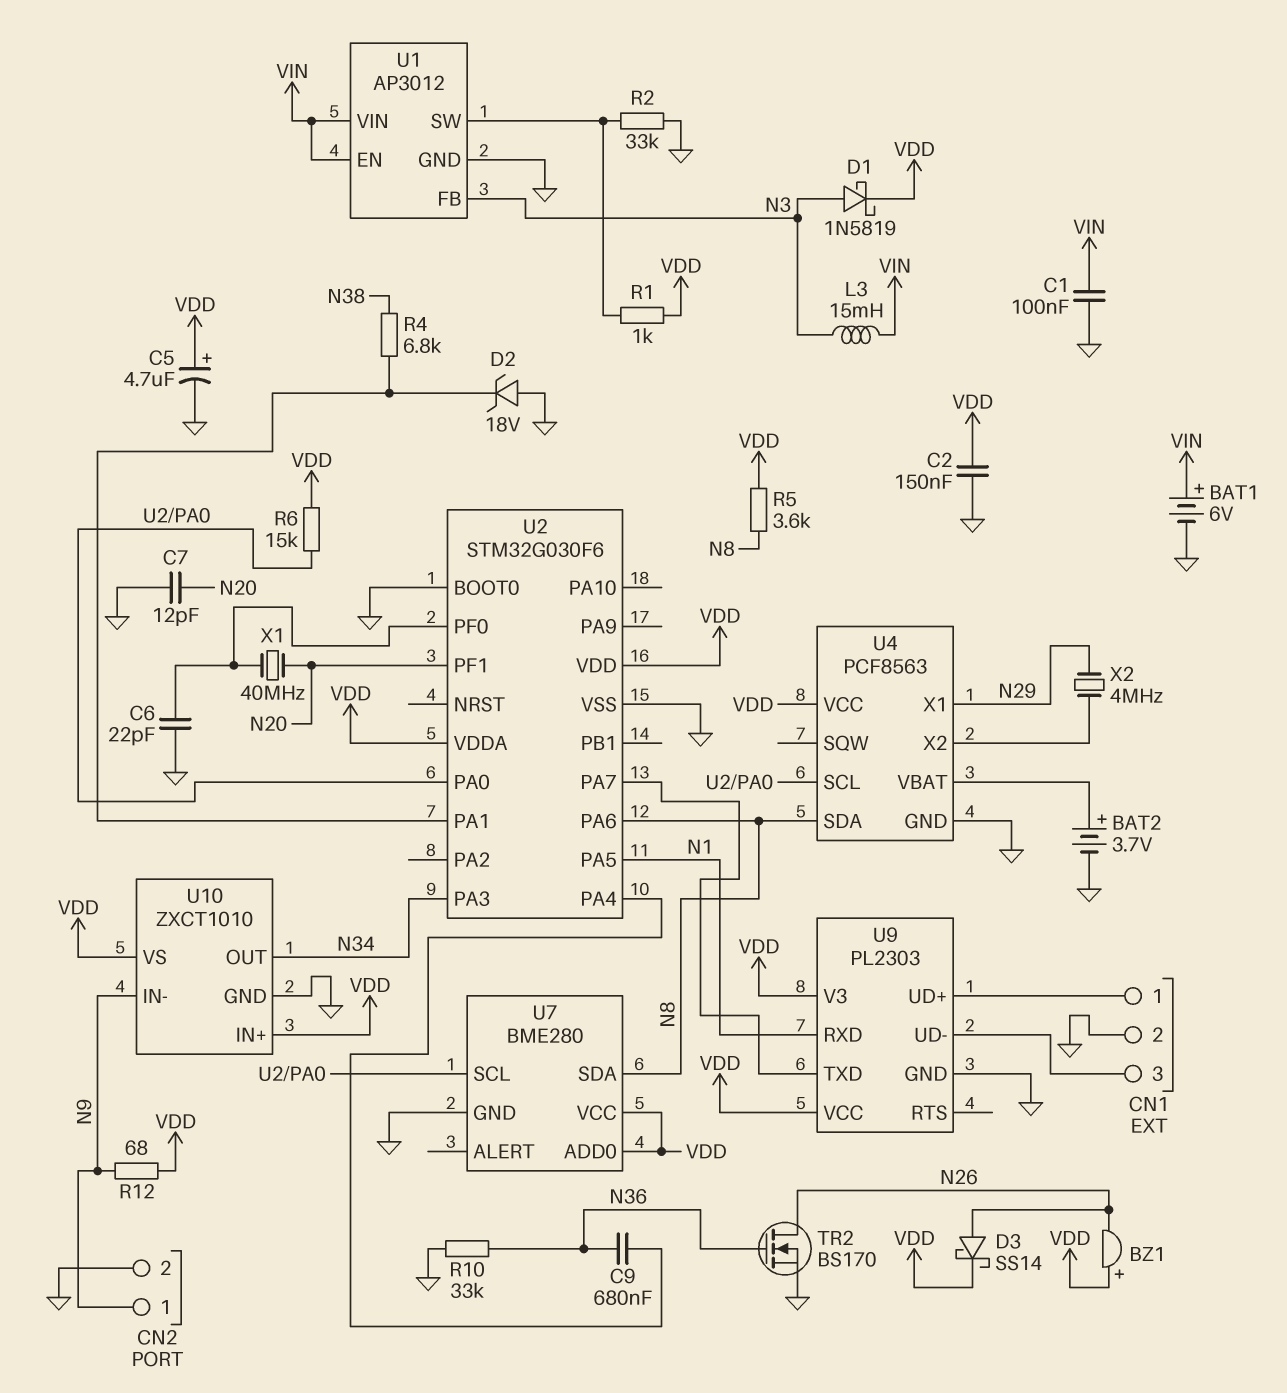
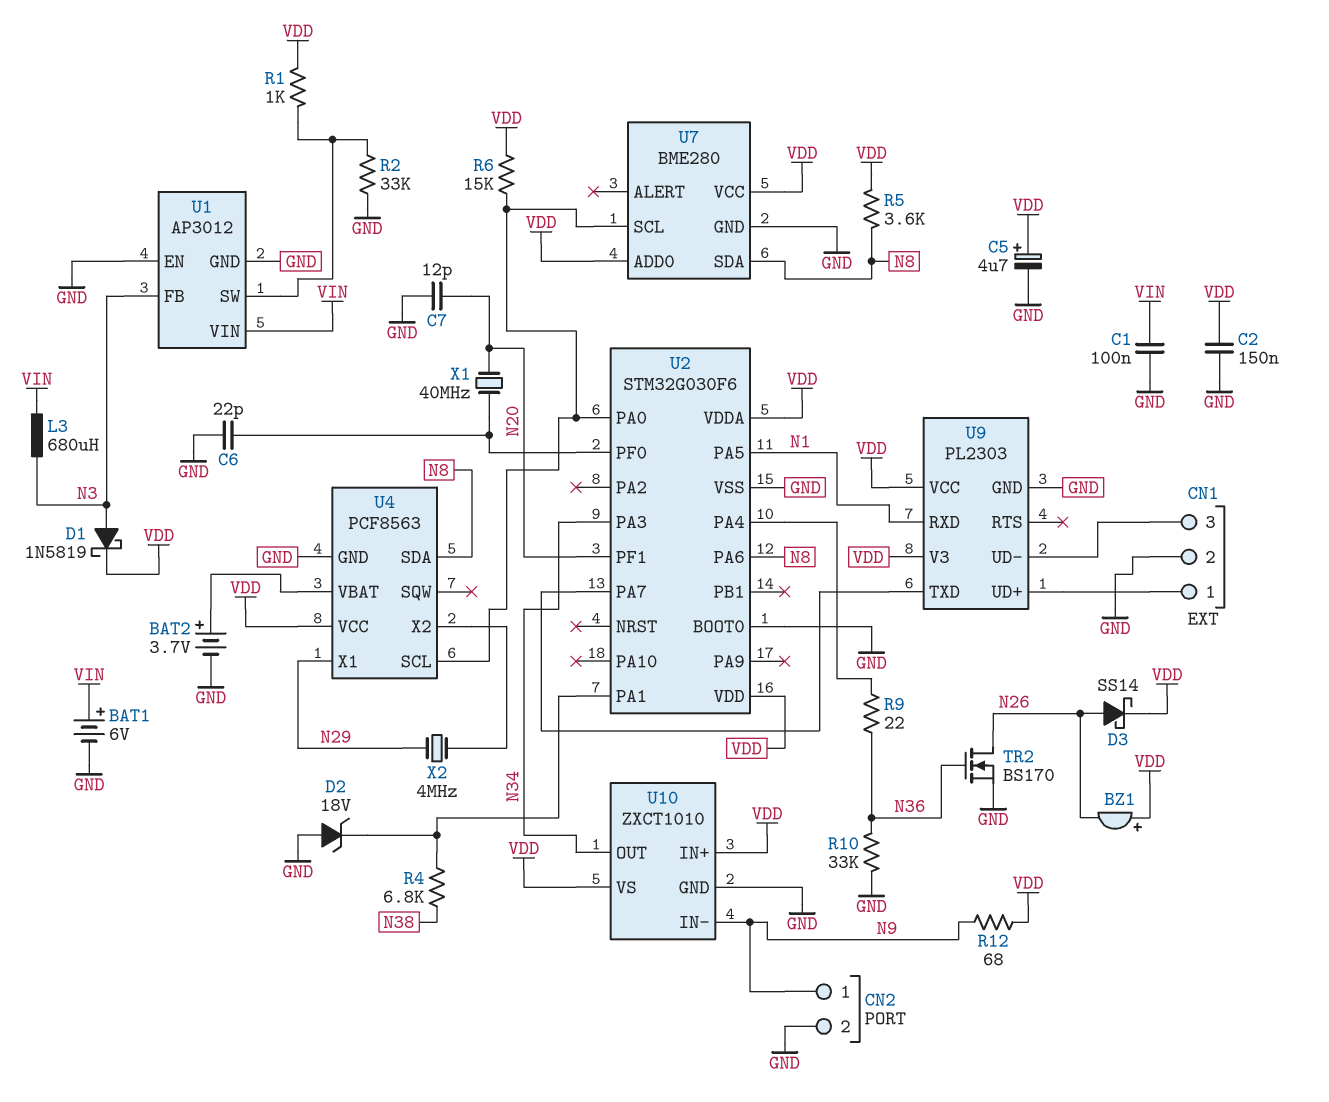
C9: 680nF (N36, U2/PA4) -> none
L3: 15mH (N3, VIN) -> 680uH (N3, VIN)
R9: none -> 22 (N36, U2/PA4)
U1 pin EN: VIN -> GND

